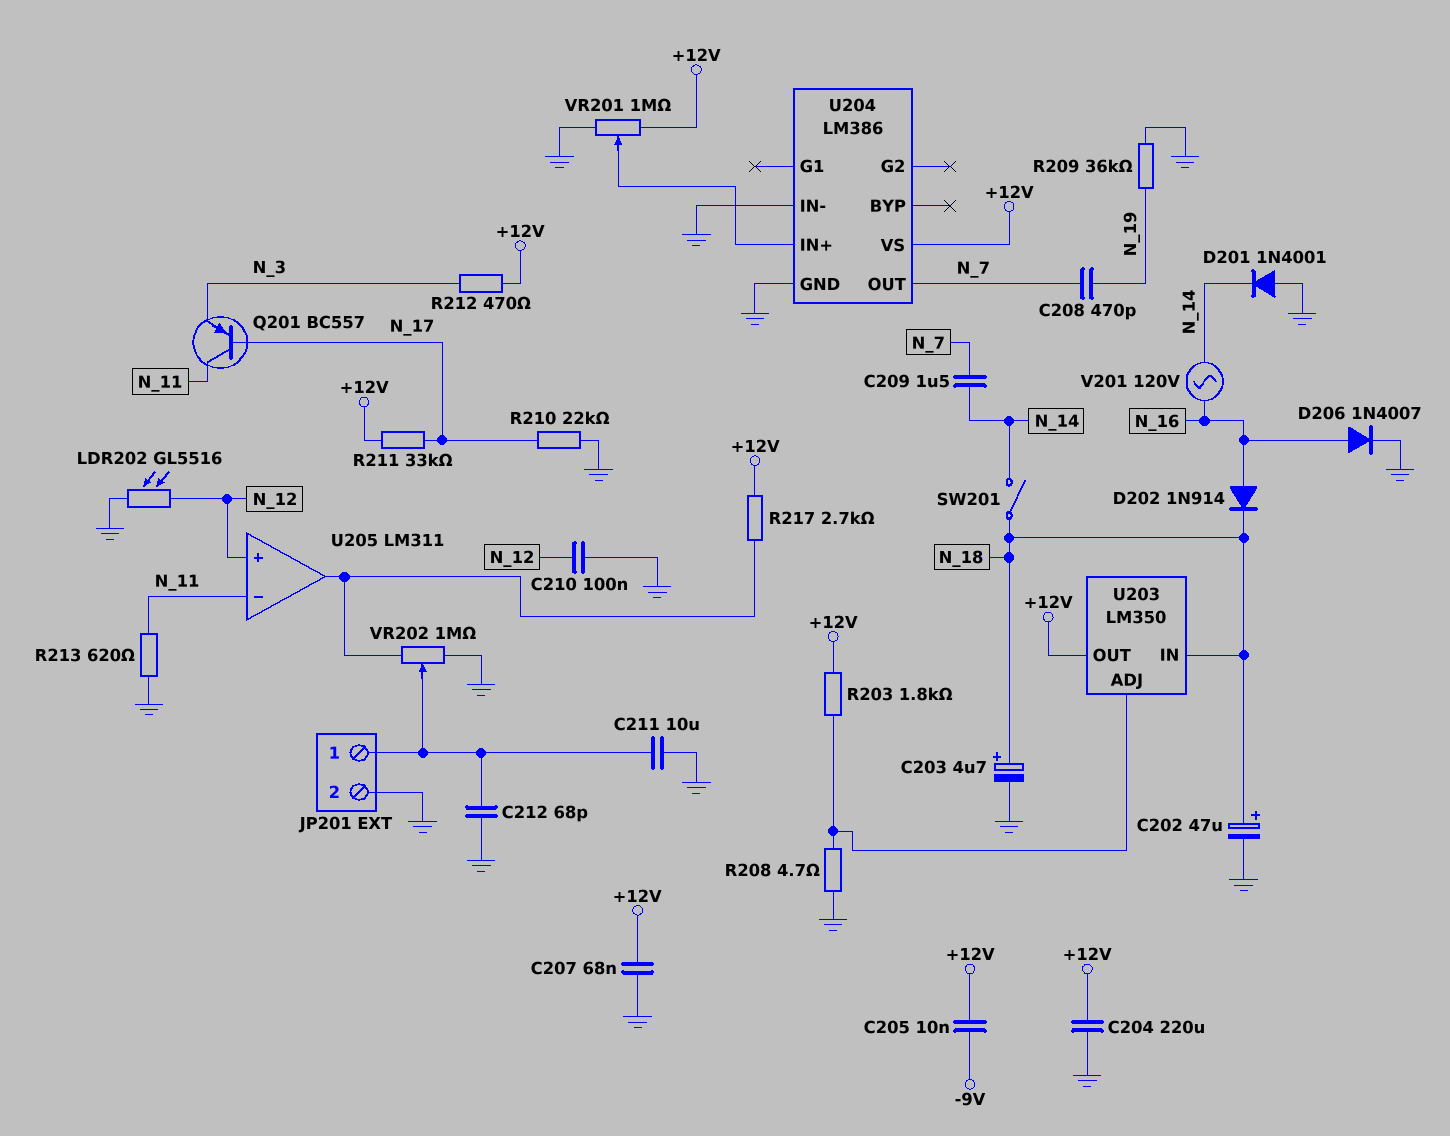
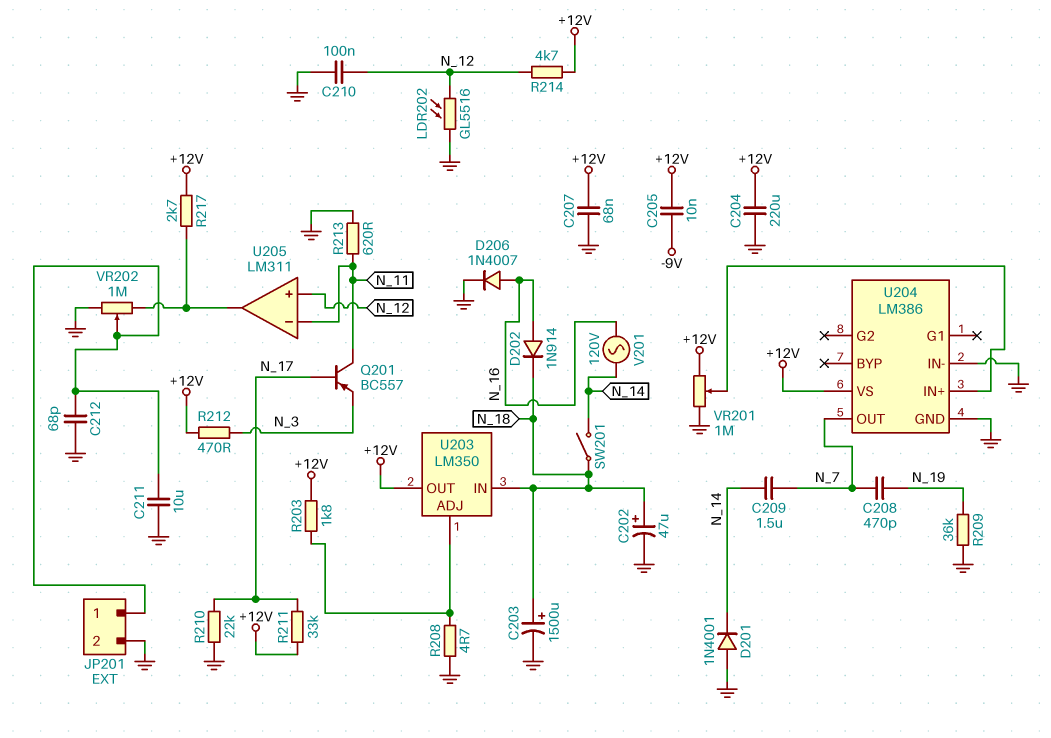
C203: 4.7uF (plus N_18, minus GND) -> 1500uF (plus N_18, minus GND)
R214: none -> 4.7k (+12V, N_12)

